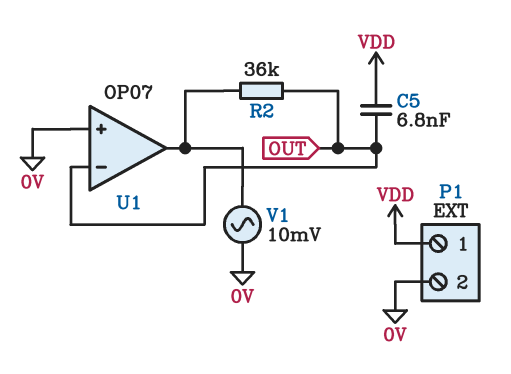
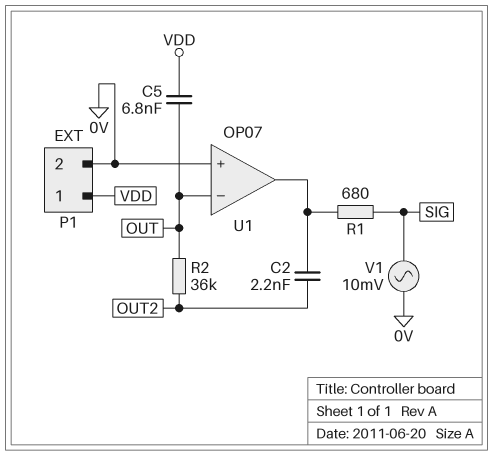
C2: none -> 2.2nF (OUT2, U1/out)
R1: none -> 680 (SIG, U1/out)
R2: 36k (OUT, U1/out) -> 36k (OUT, OUT2)
V1: AC 10mV (0V, U1/out) -> AC 10mV (0V, SIG)

